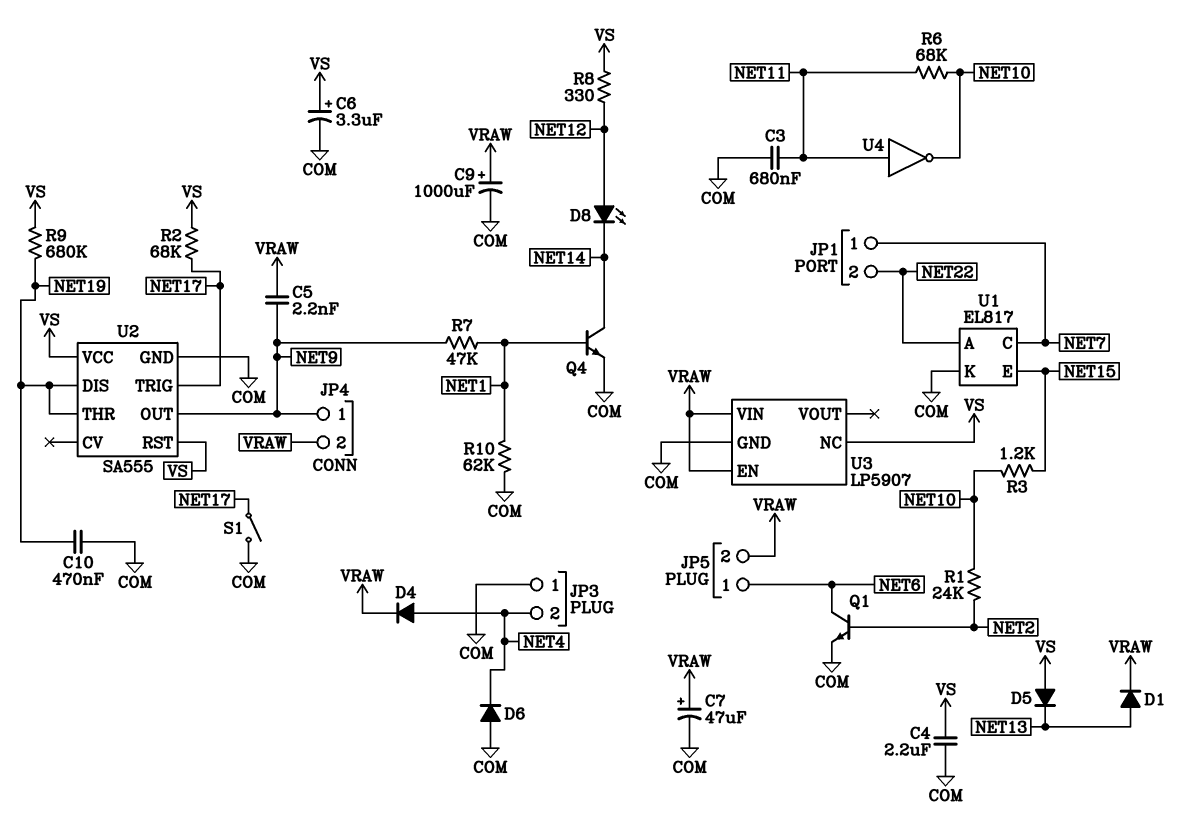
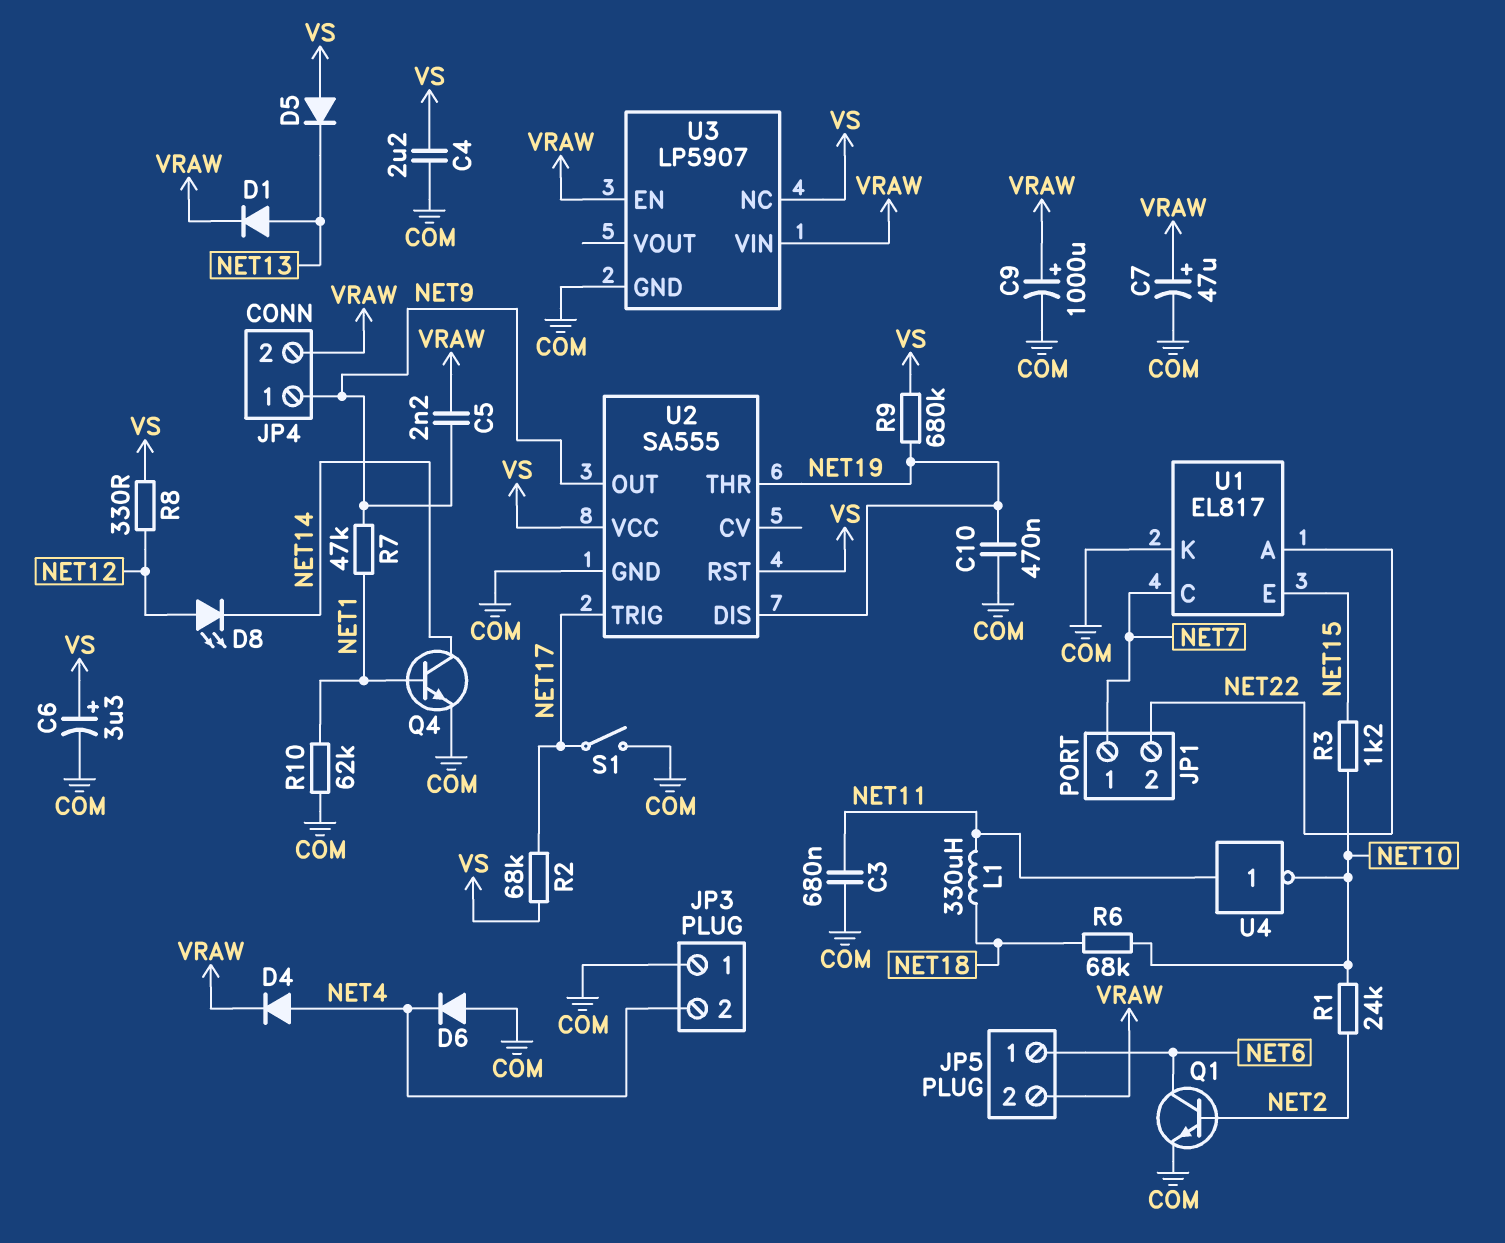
L1: none -> 330uH (NET11, NET18)
R6: 68k (NET10, NET11) -> 68k (NET10, NET18)

